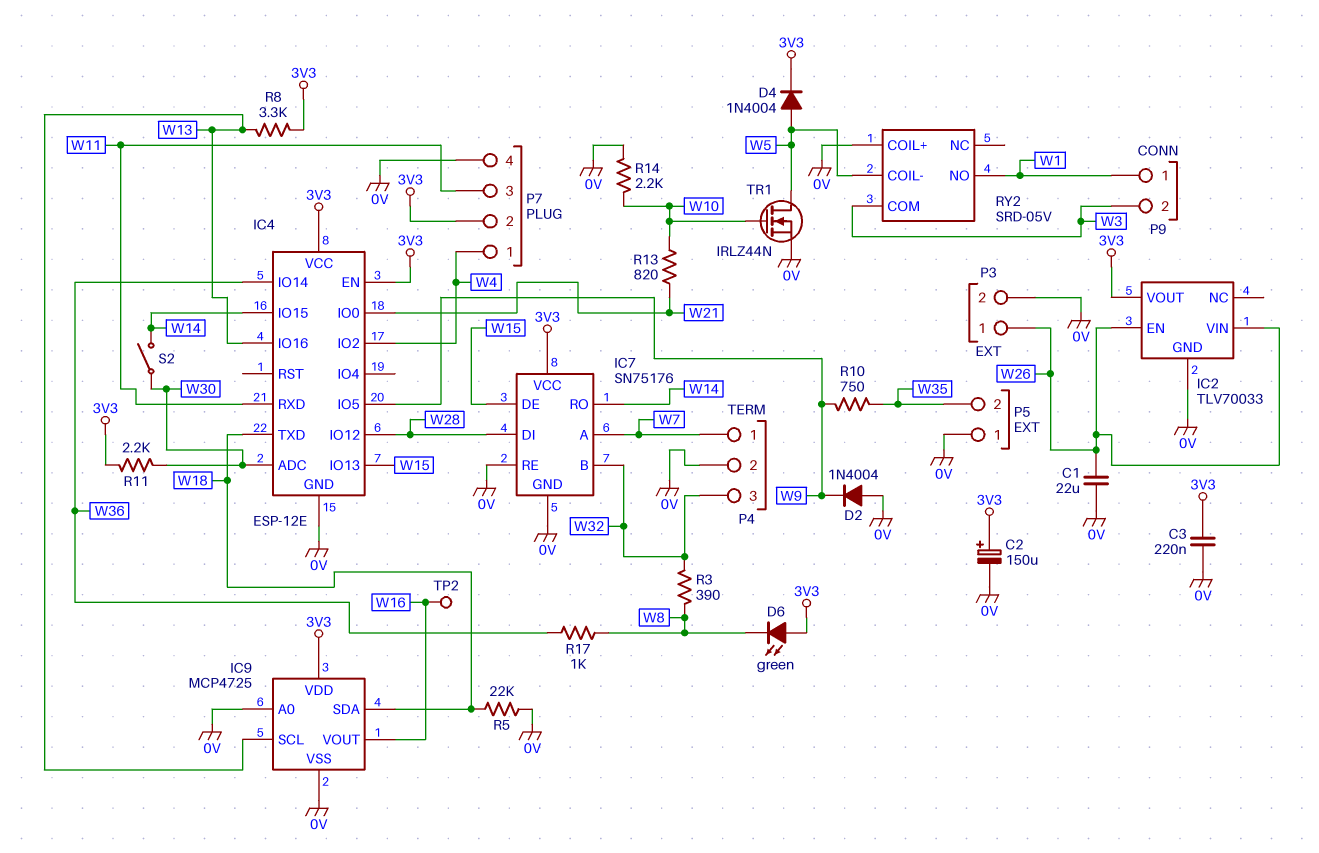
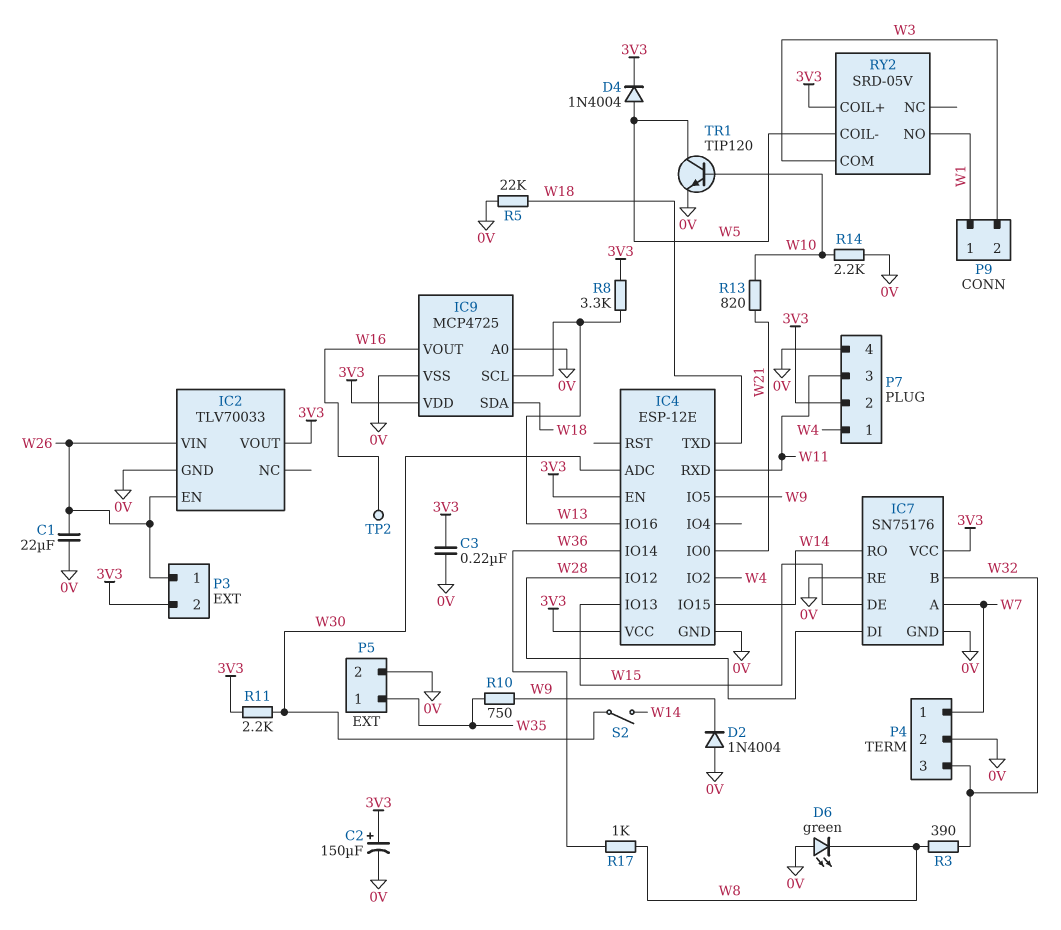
D6: LED green (A 3V3, K W8) -> LED green (A 0V, K W8)
P3 pin 2: 0V -> 3V3
P5 pin 1: 0V -> W35
P5 pin 2: W35 -> 0V
RY2 pin COIL+: 0V -> 3V3
TR1: NMOS IRLZ44N (G W10, D W5, S 0V) -> NPN TIP120 (B W10, C W5, E 0V)

